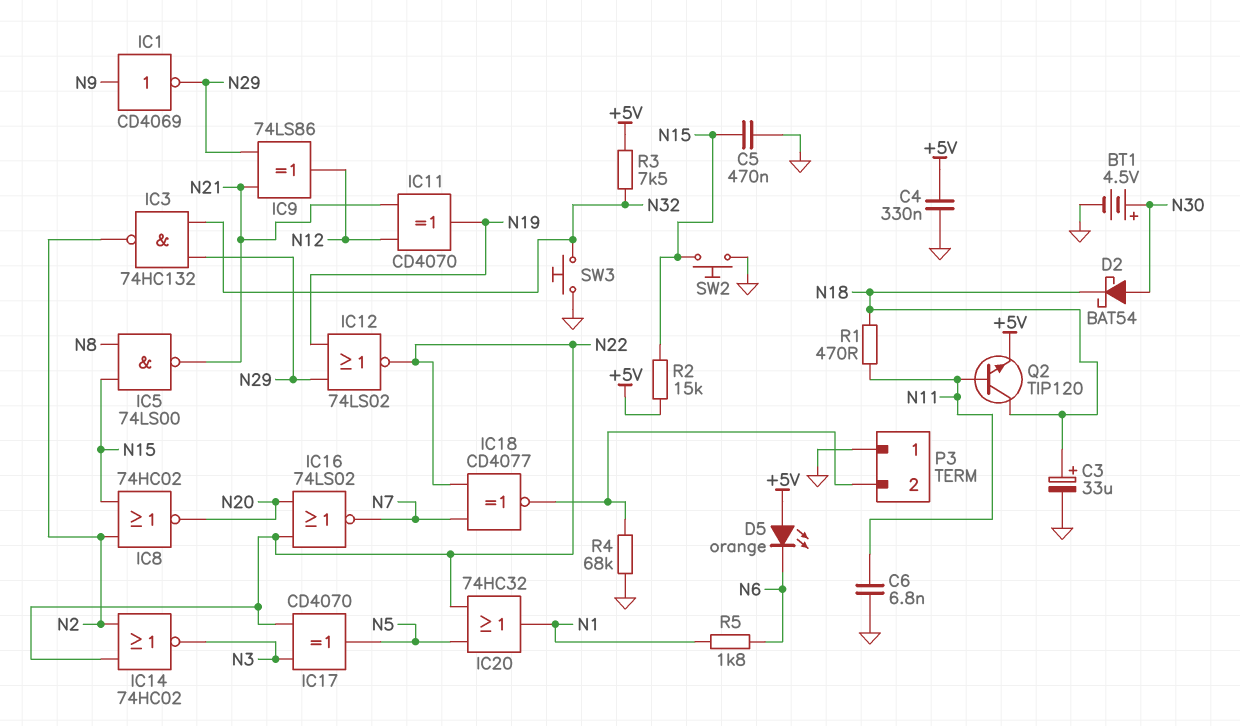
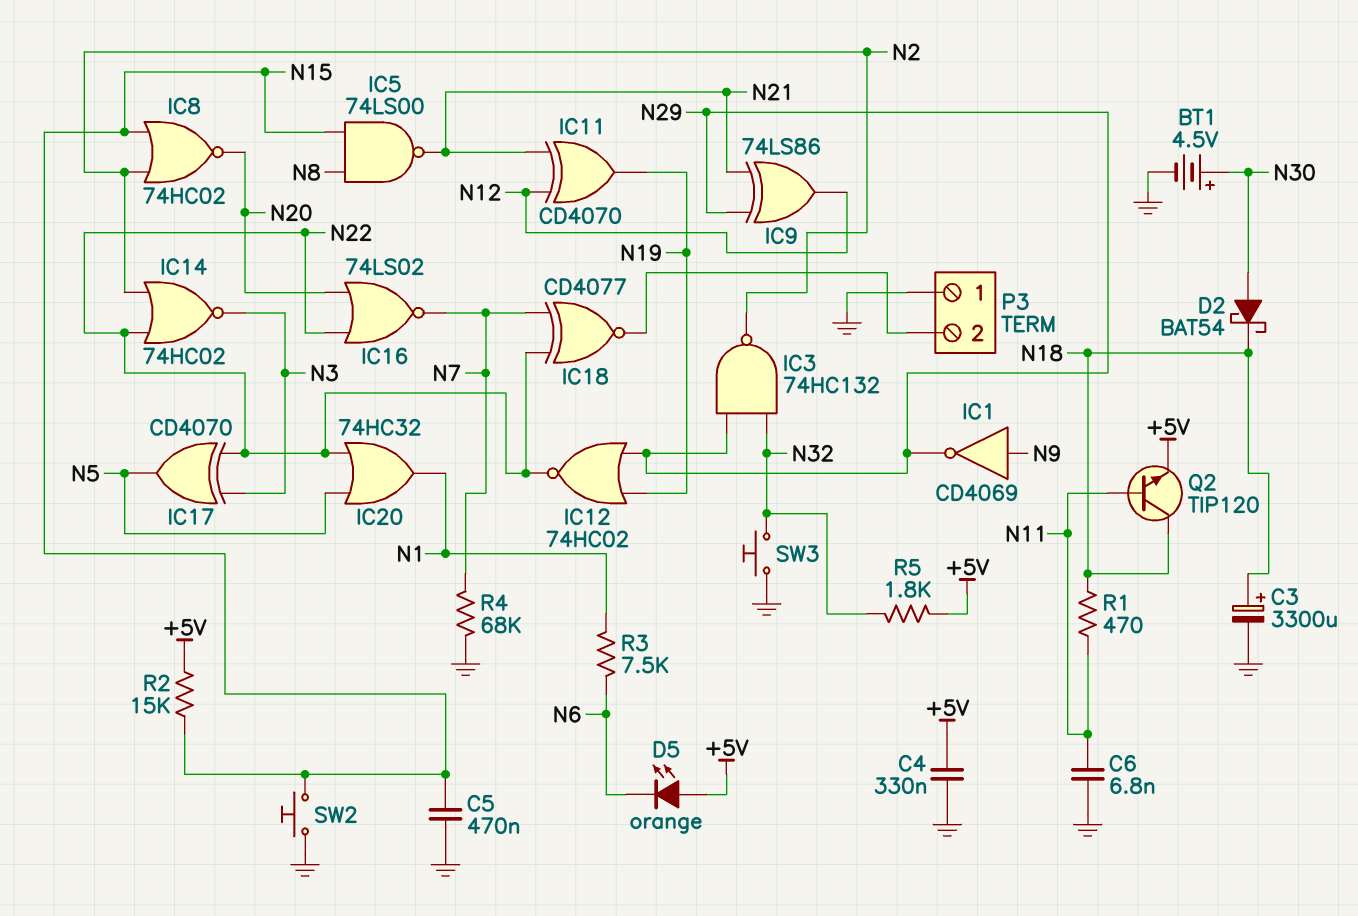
C3: 33uF (plus N18, minus GND) -> 3300uF (plus N18, minus GND)
IC12: NOR 74LS02 (in N19, in N29, out N22) -> NOR 74HC02 (in N19, in N29, out N22)
R3: 7.5k (+5V, N32) -> 7.5k (N1, N6)
R4: 68k (GND, P3/2) -> 68k (GND, N7)
R5: 1.8k (N1, N6) -> 1.8k (+5V, N32)

